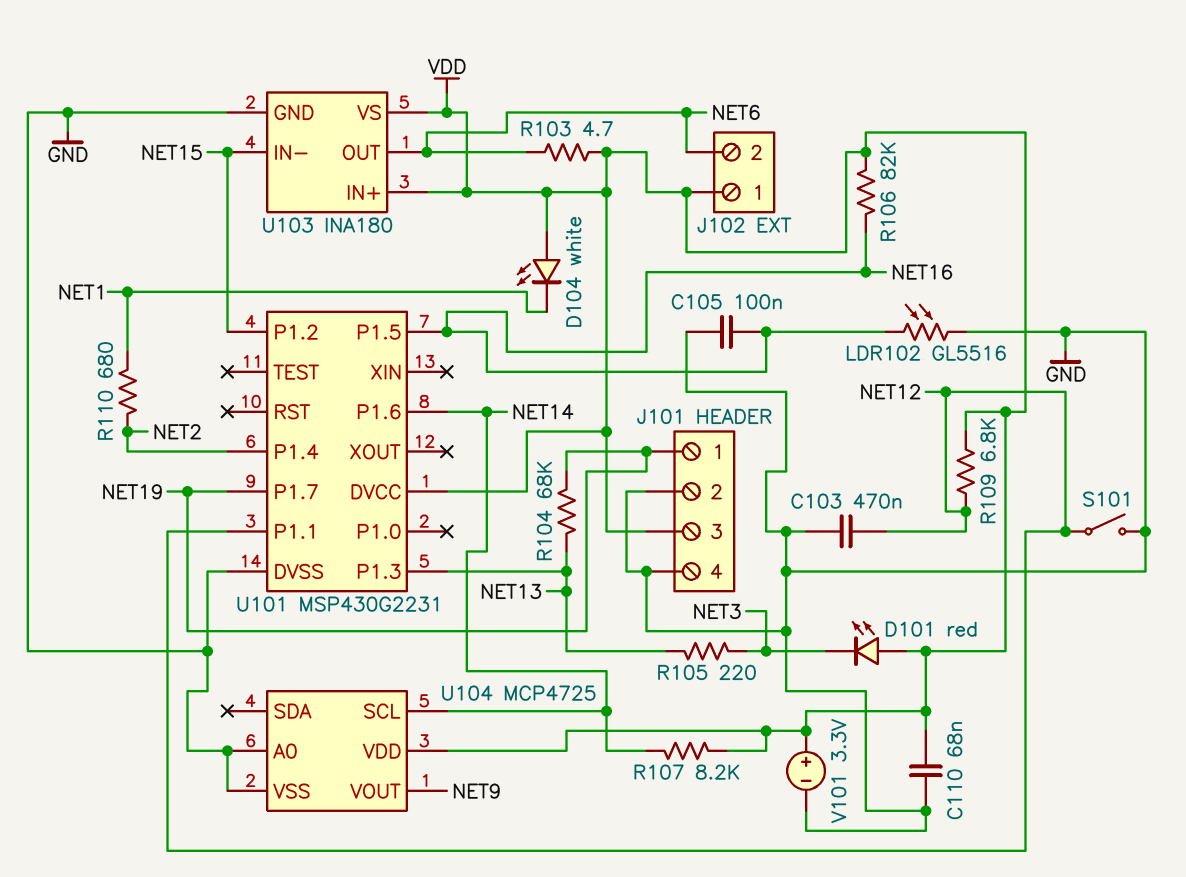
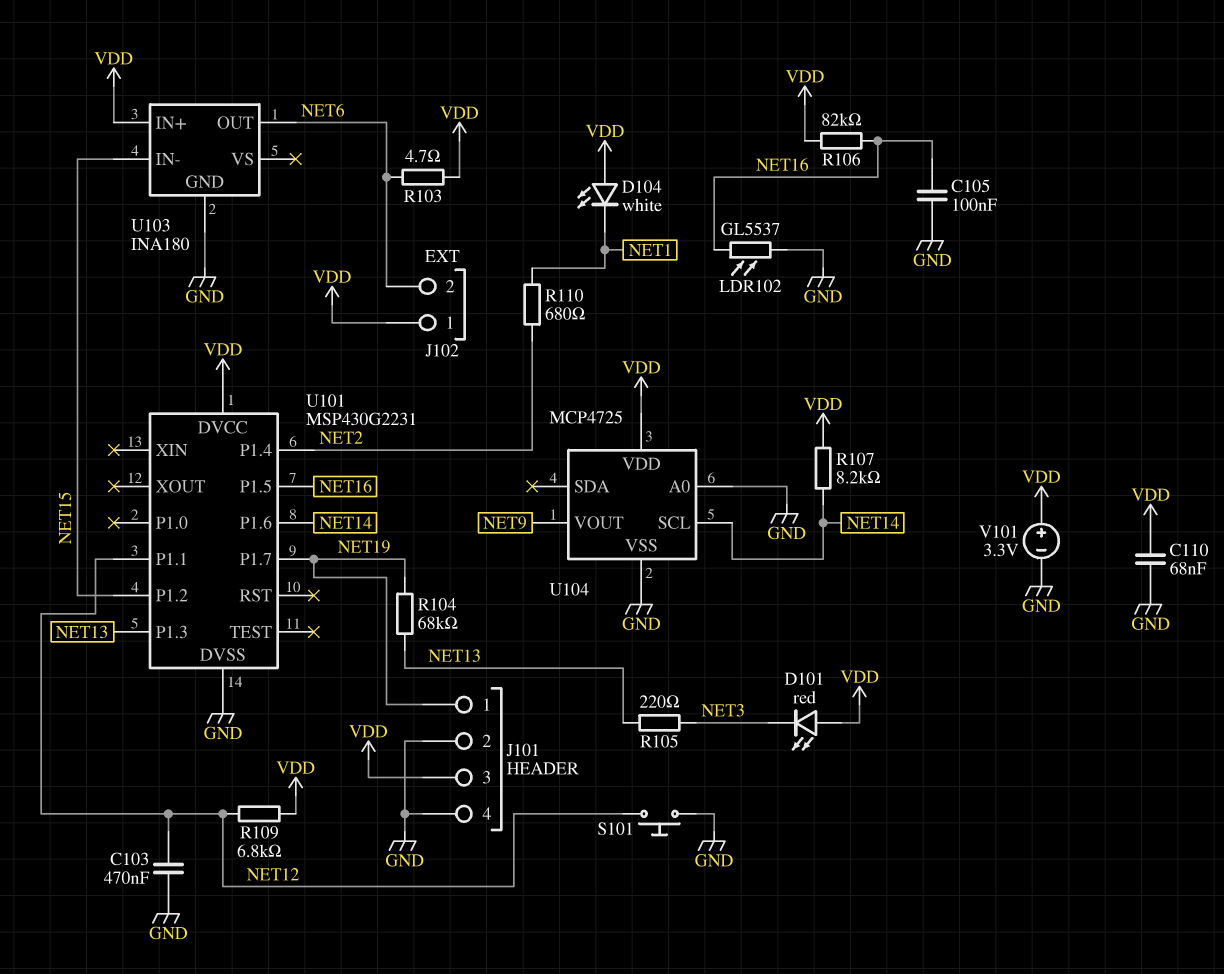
LDR102: GL5516 (GND, NET16) -> GL5537 (GND, NET16)
S101: switch (GND, NET12) -> button (GND, NET12)
U103 pin VS: VDD -> none

